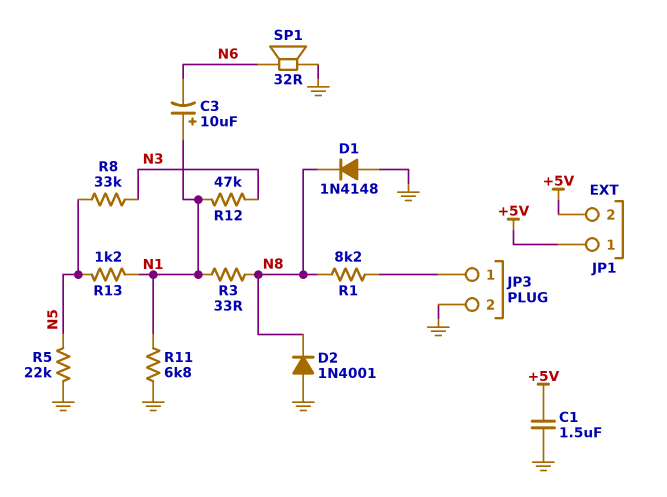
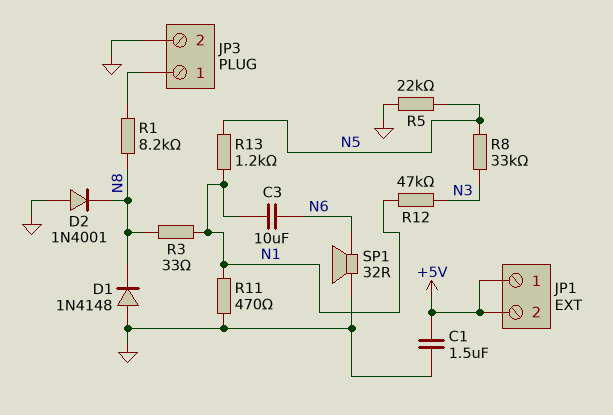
C3: 10uF (plus N1, minus N6) -> 10uF (N1, N6)
R11: 6.8k (GND, N1) -> 470 (GND, N1)

